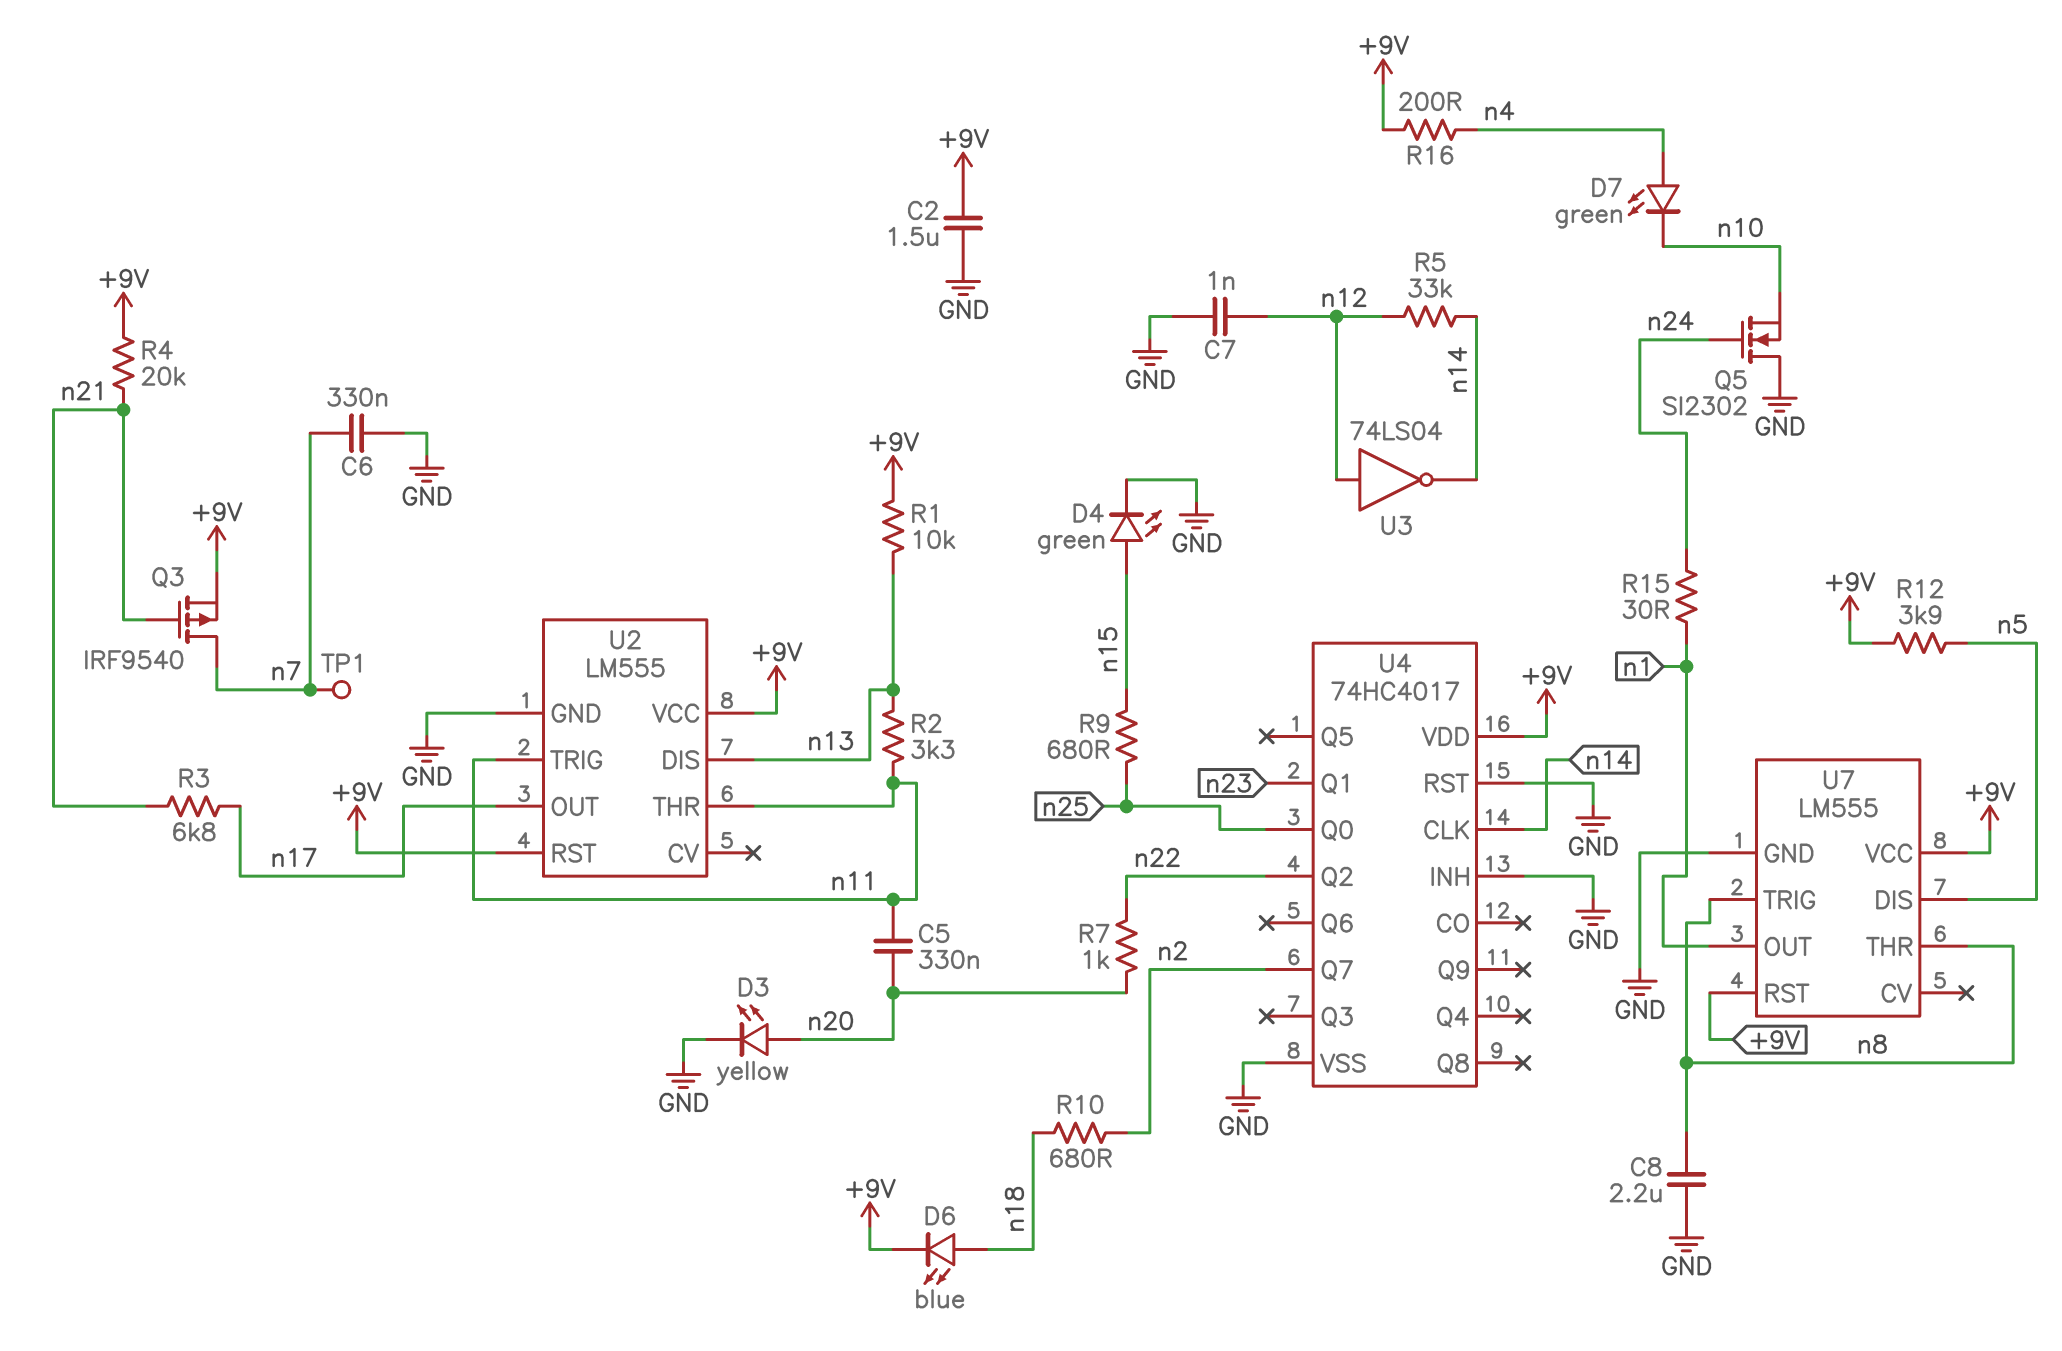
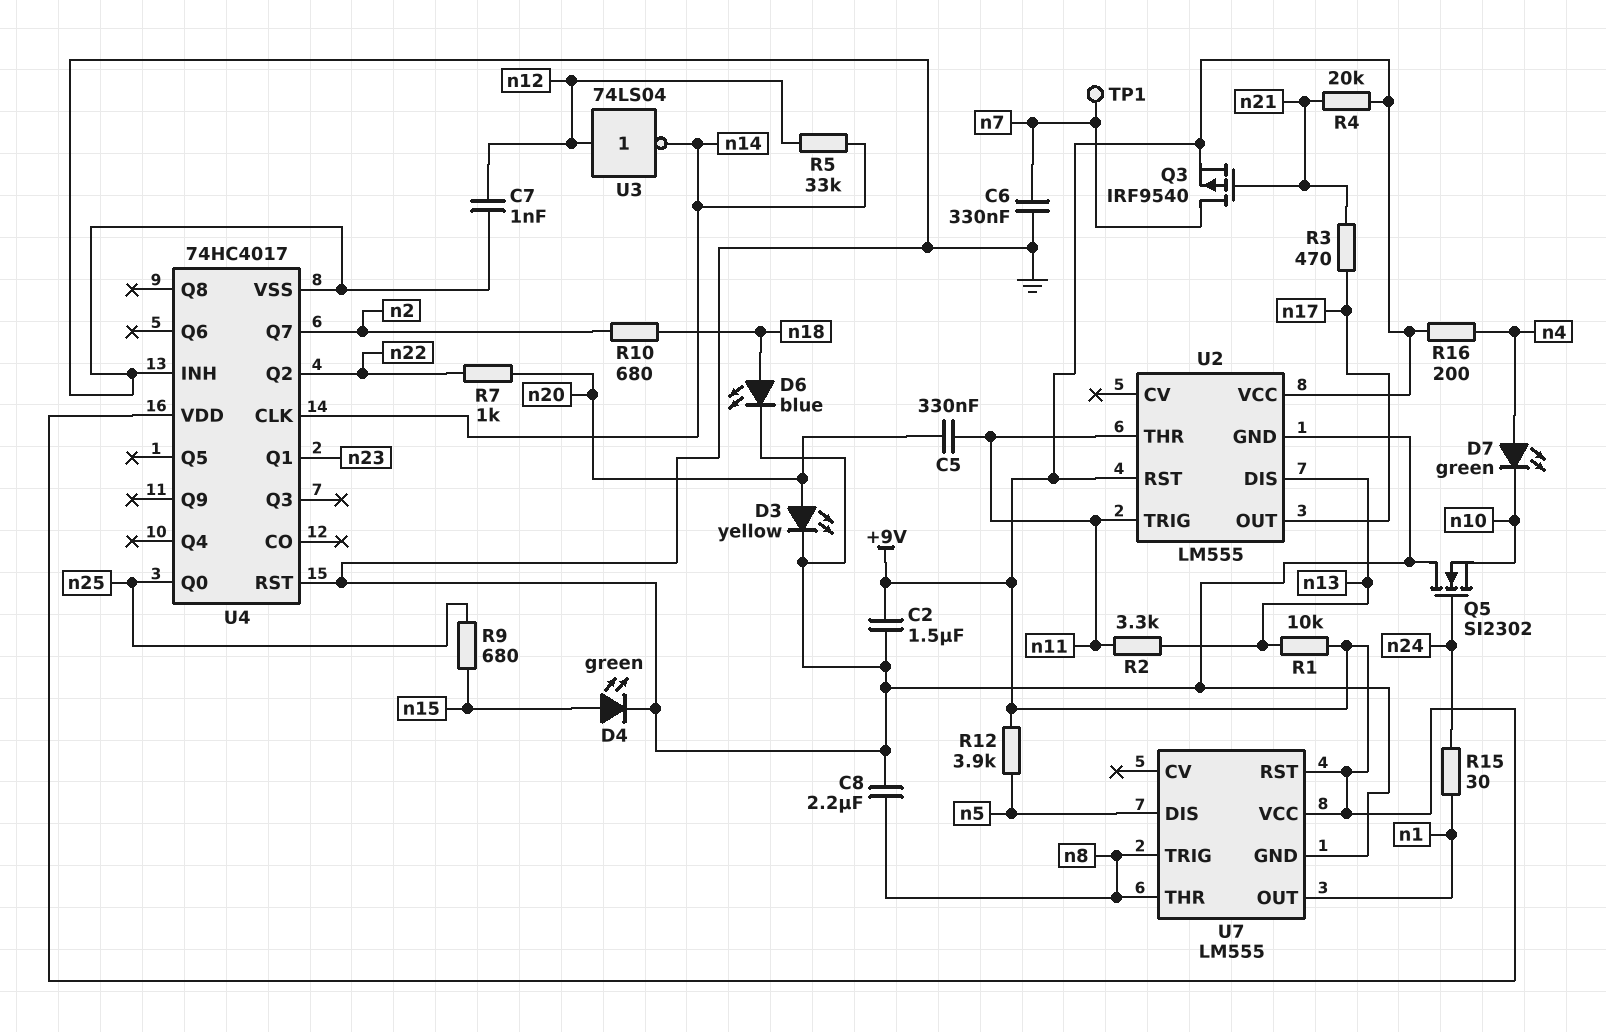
D6: LED blue (A n18, K +9V) -> LED blue (A n18, K GND)
R3: 6.8k (n17, n21) -> 470 (n17, n21)

